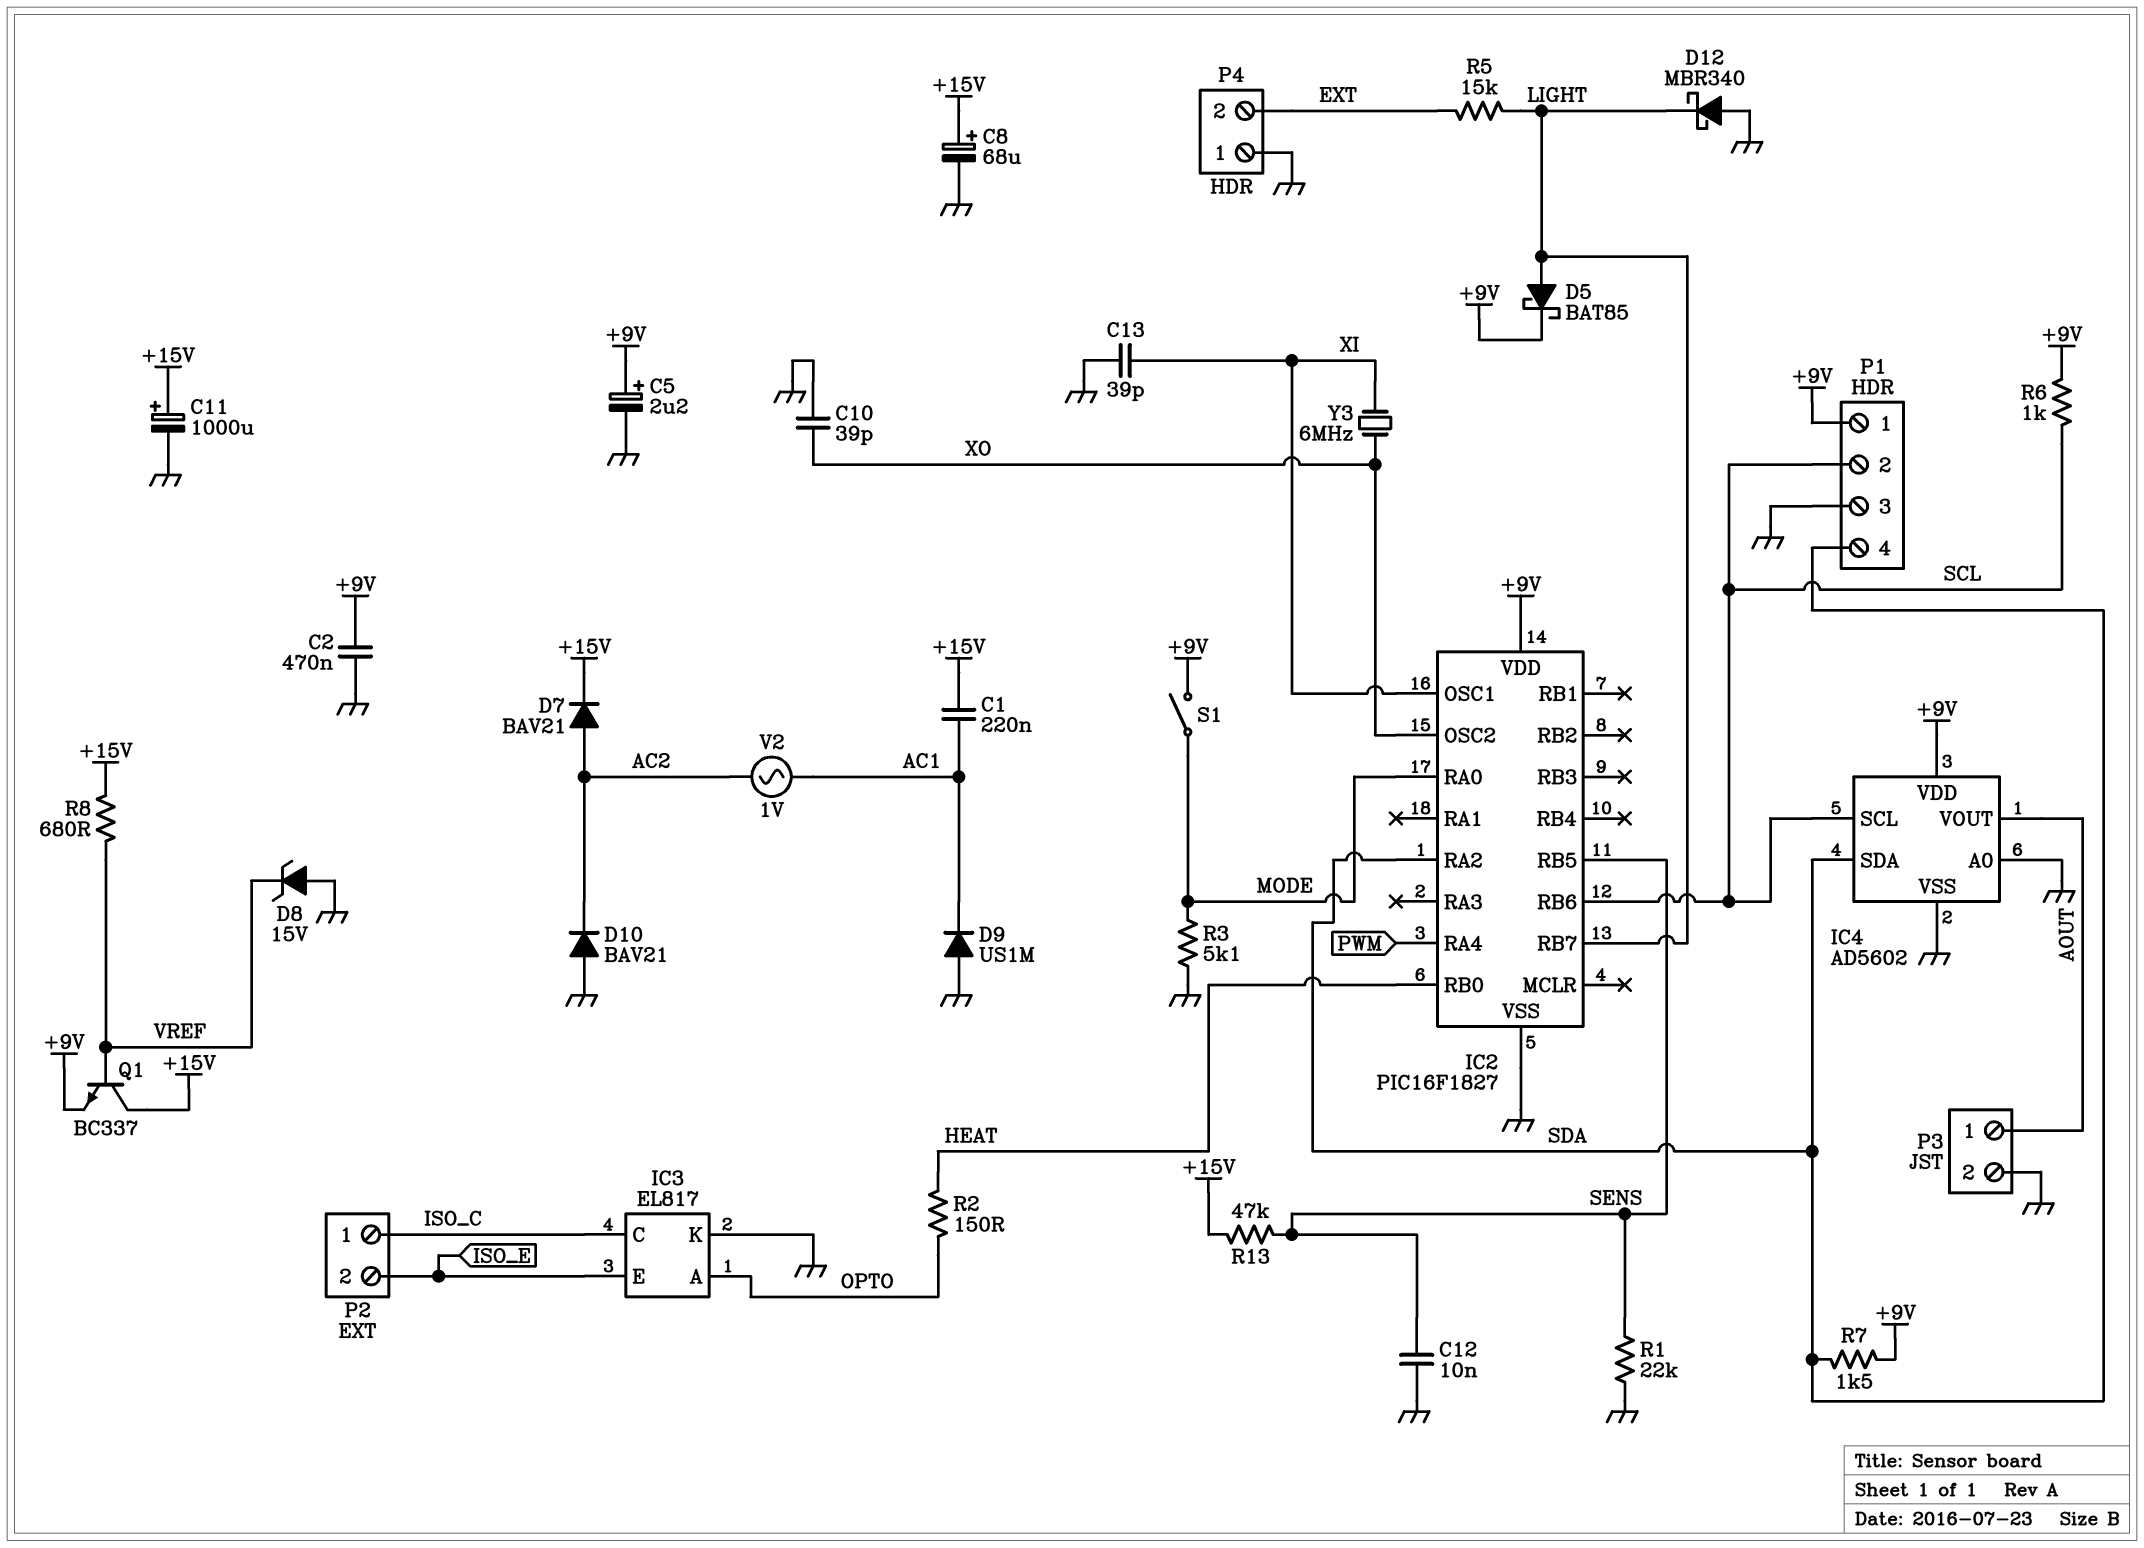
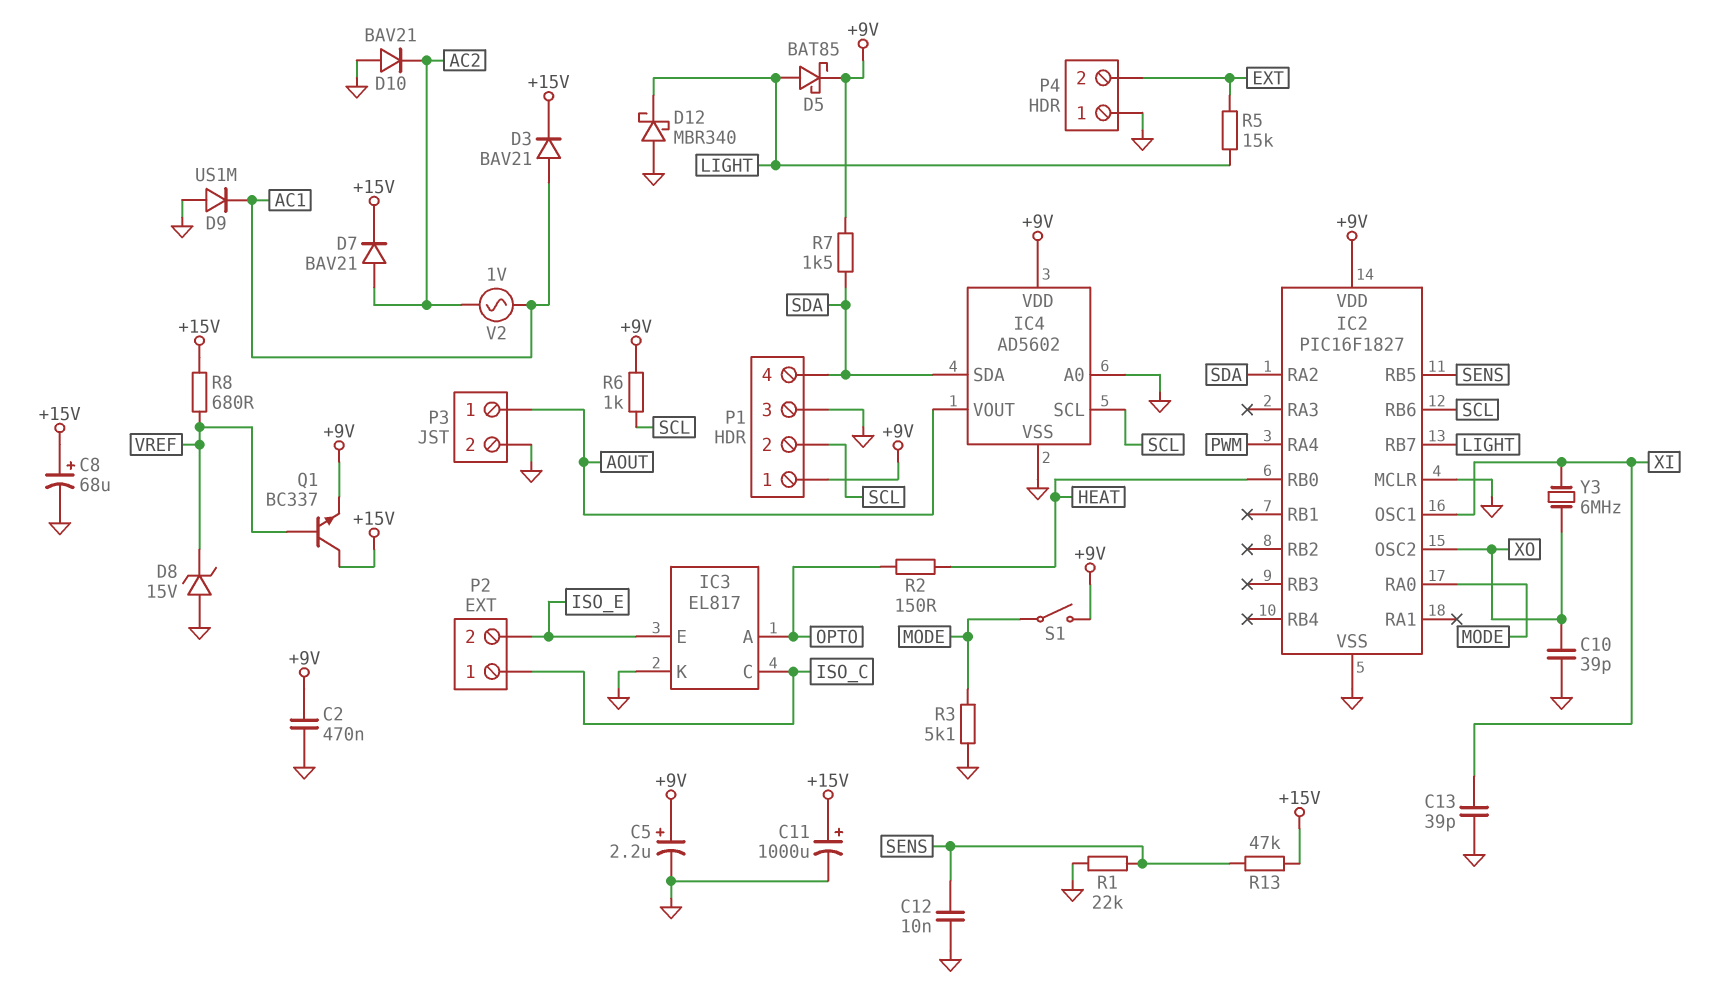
C1: 220nF (+15V, AC1) -> none
D3: none -> diode BAV21 (A AC1, K +15V)
IC2 pin MCLR: none -> GND

